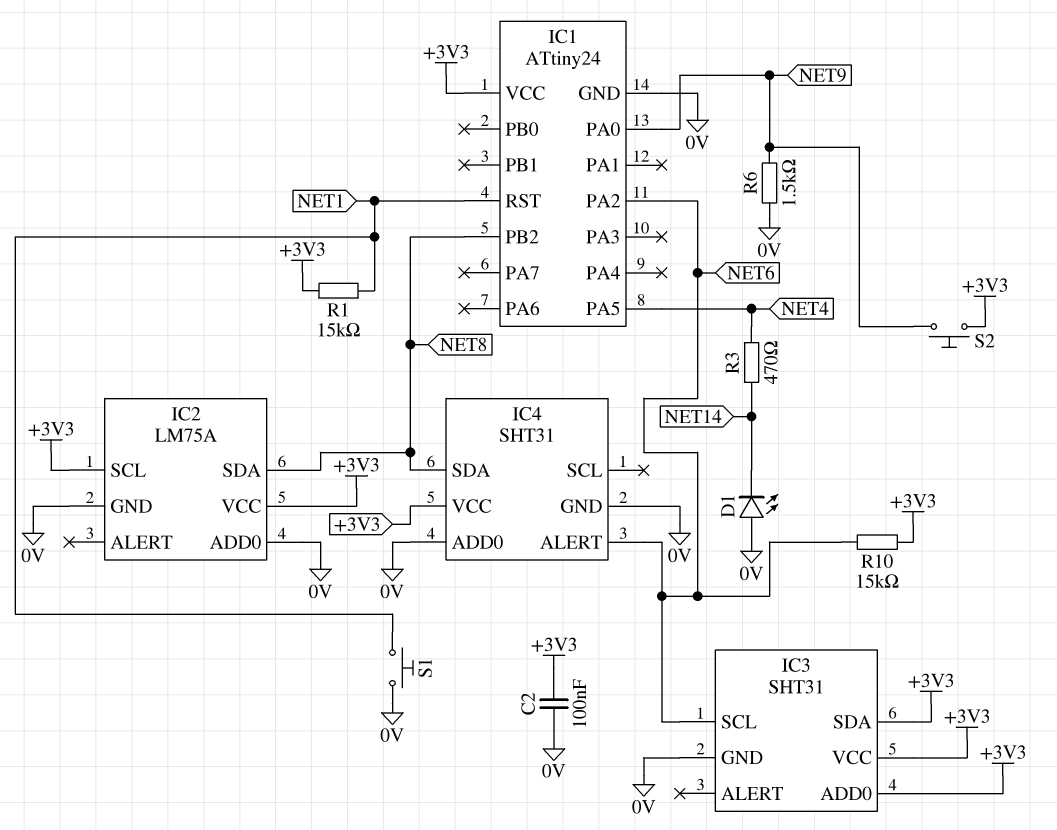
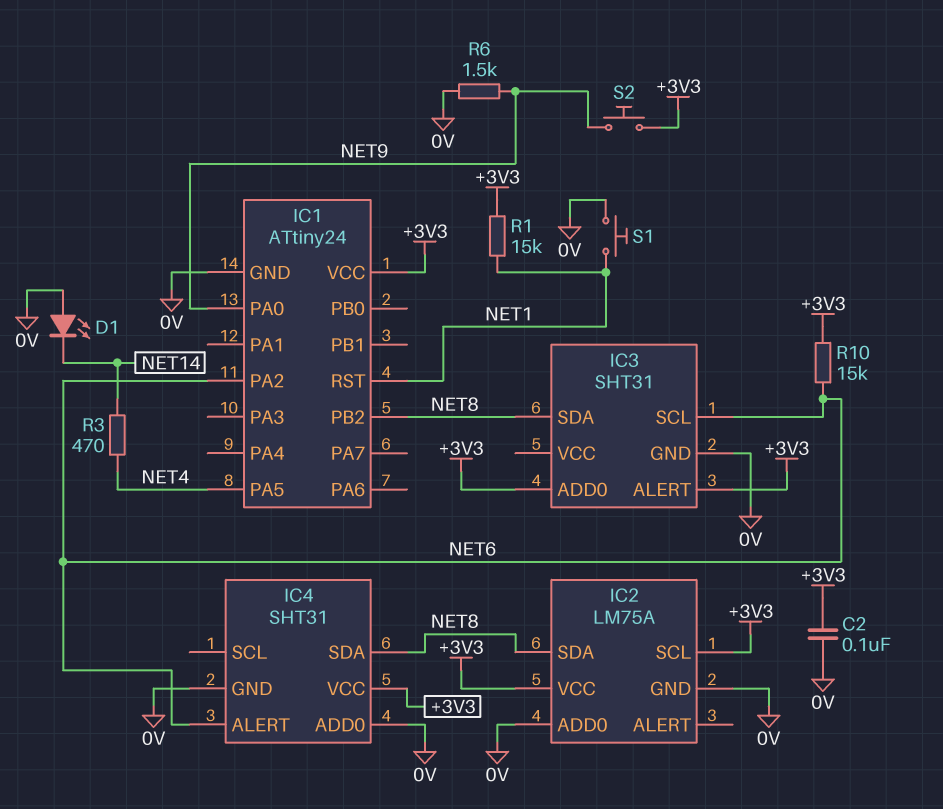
IC3 pin ALERT: none -> +3V3
IC3 pin SDA: +3V3 -> NET8
IC3 pin VCC: +3V3 -> none

